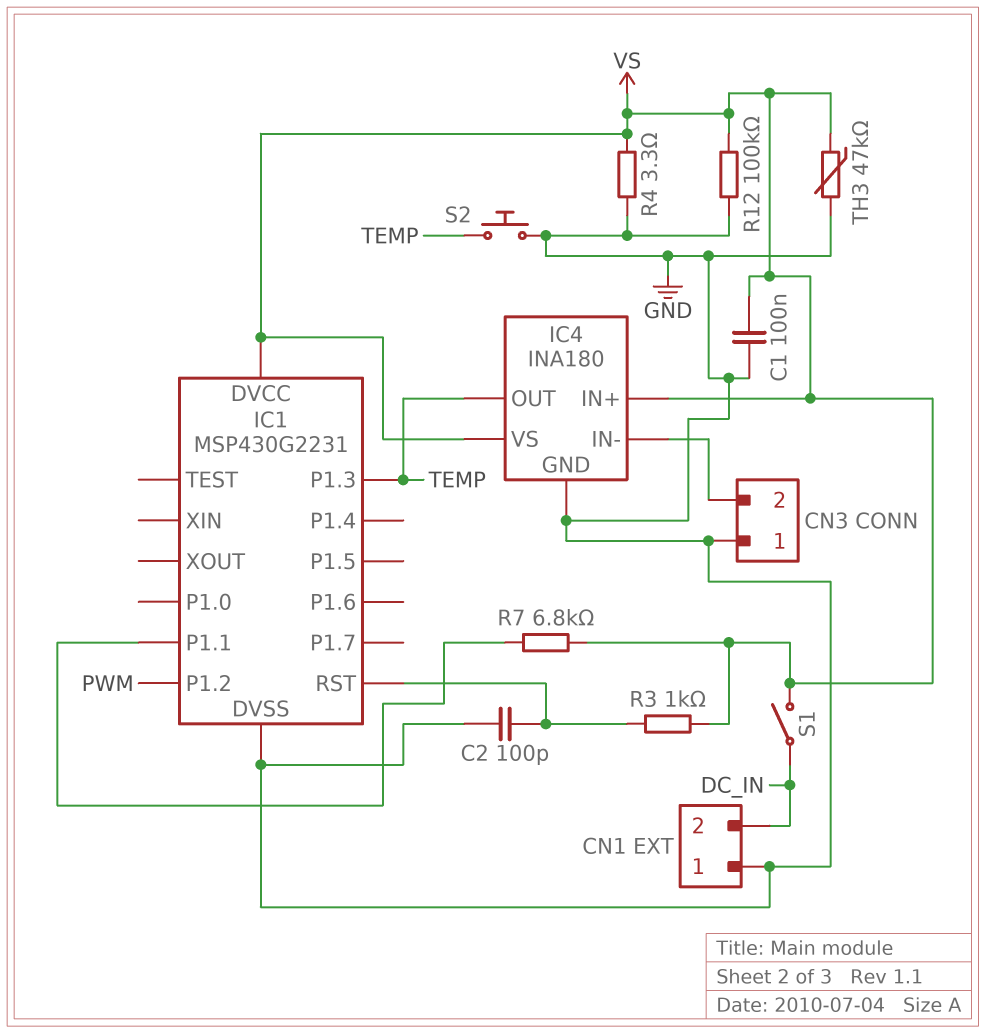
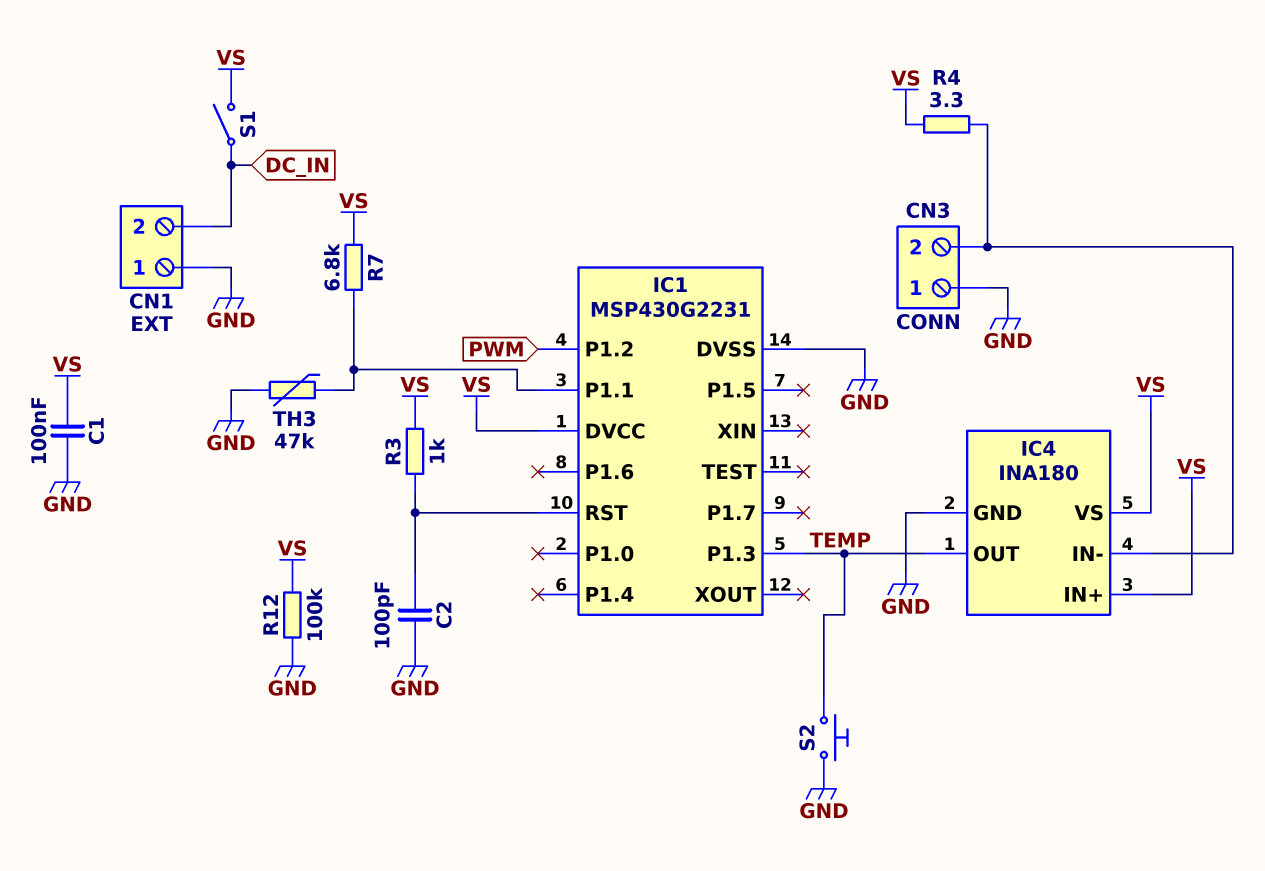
R4: 3.3 (GND, VS) -> 3.3 (CN3/2, VS)
TH3: 47k (GND, VS) -> 47k (GND, IC1/P1.1)

